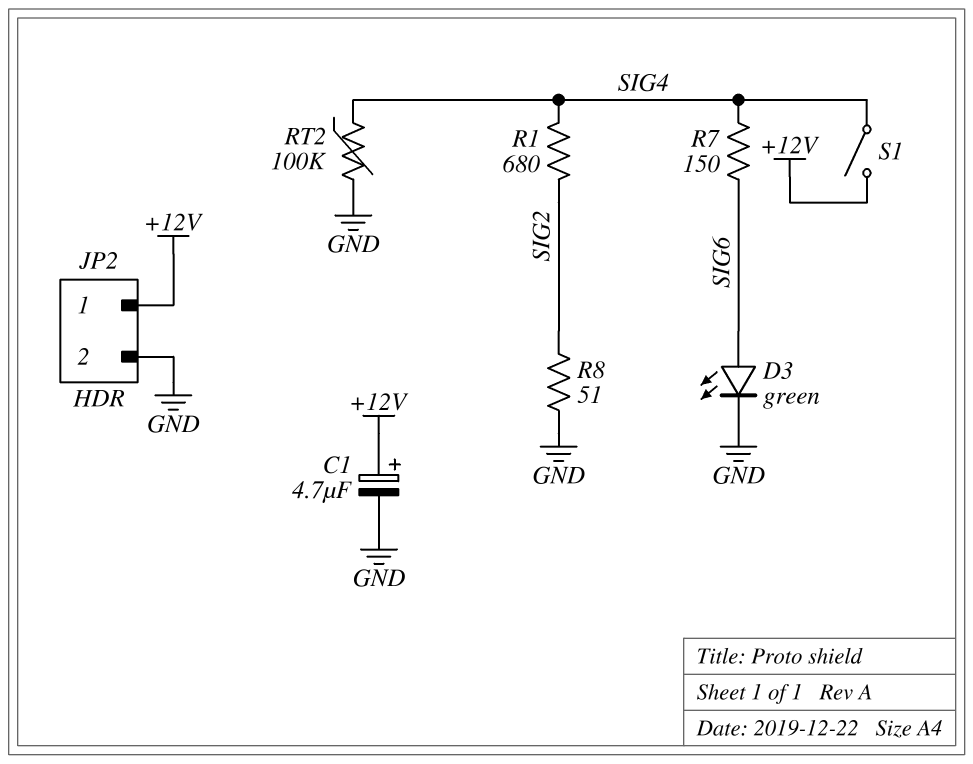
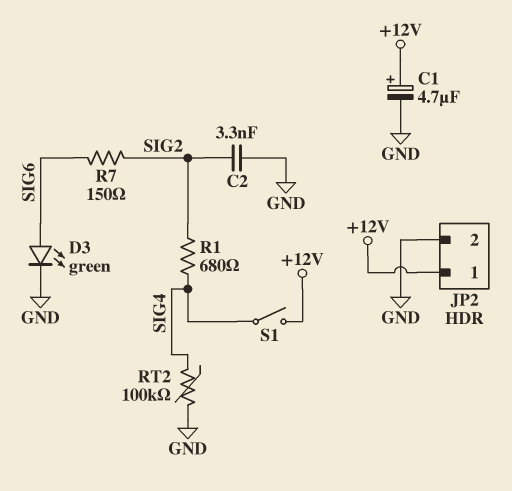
C2: none -> 3.3nF (GND, SIG2)
R7: 150 (SIG4, SIG6) -> 150 (SIG2, SIG6)
R8: 51 (GND, SIG2) -> none

